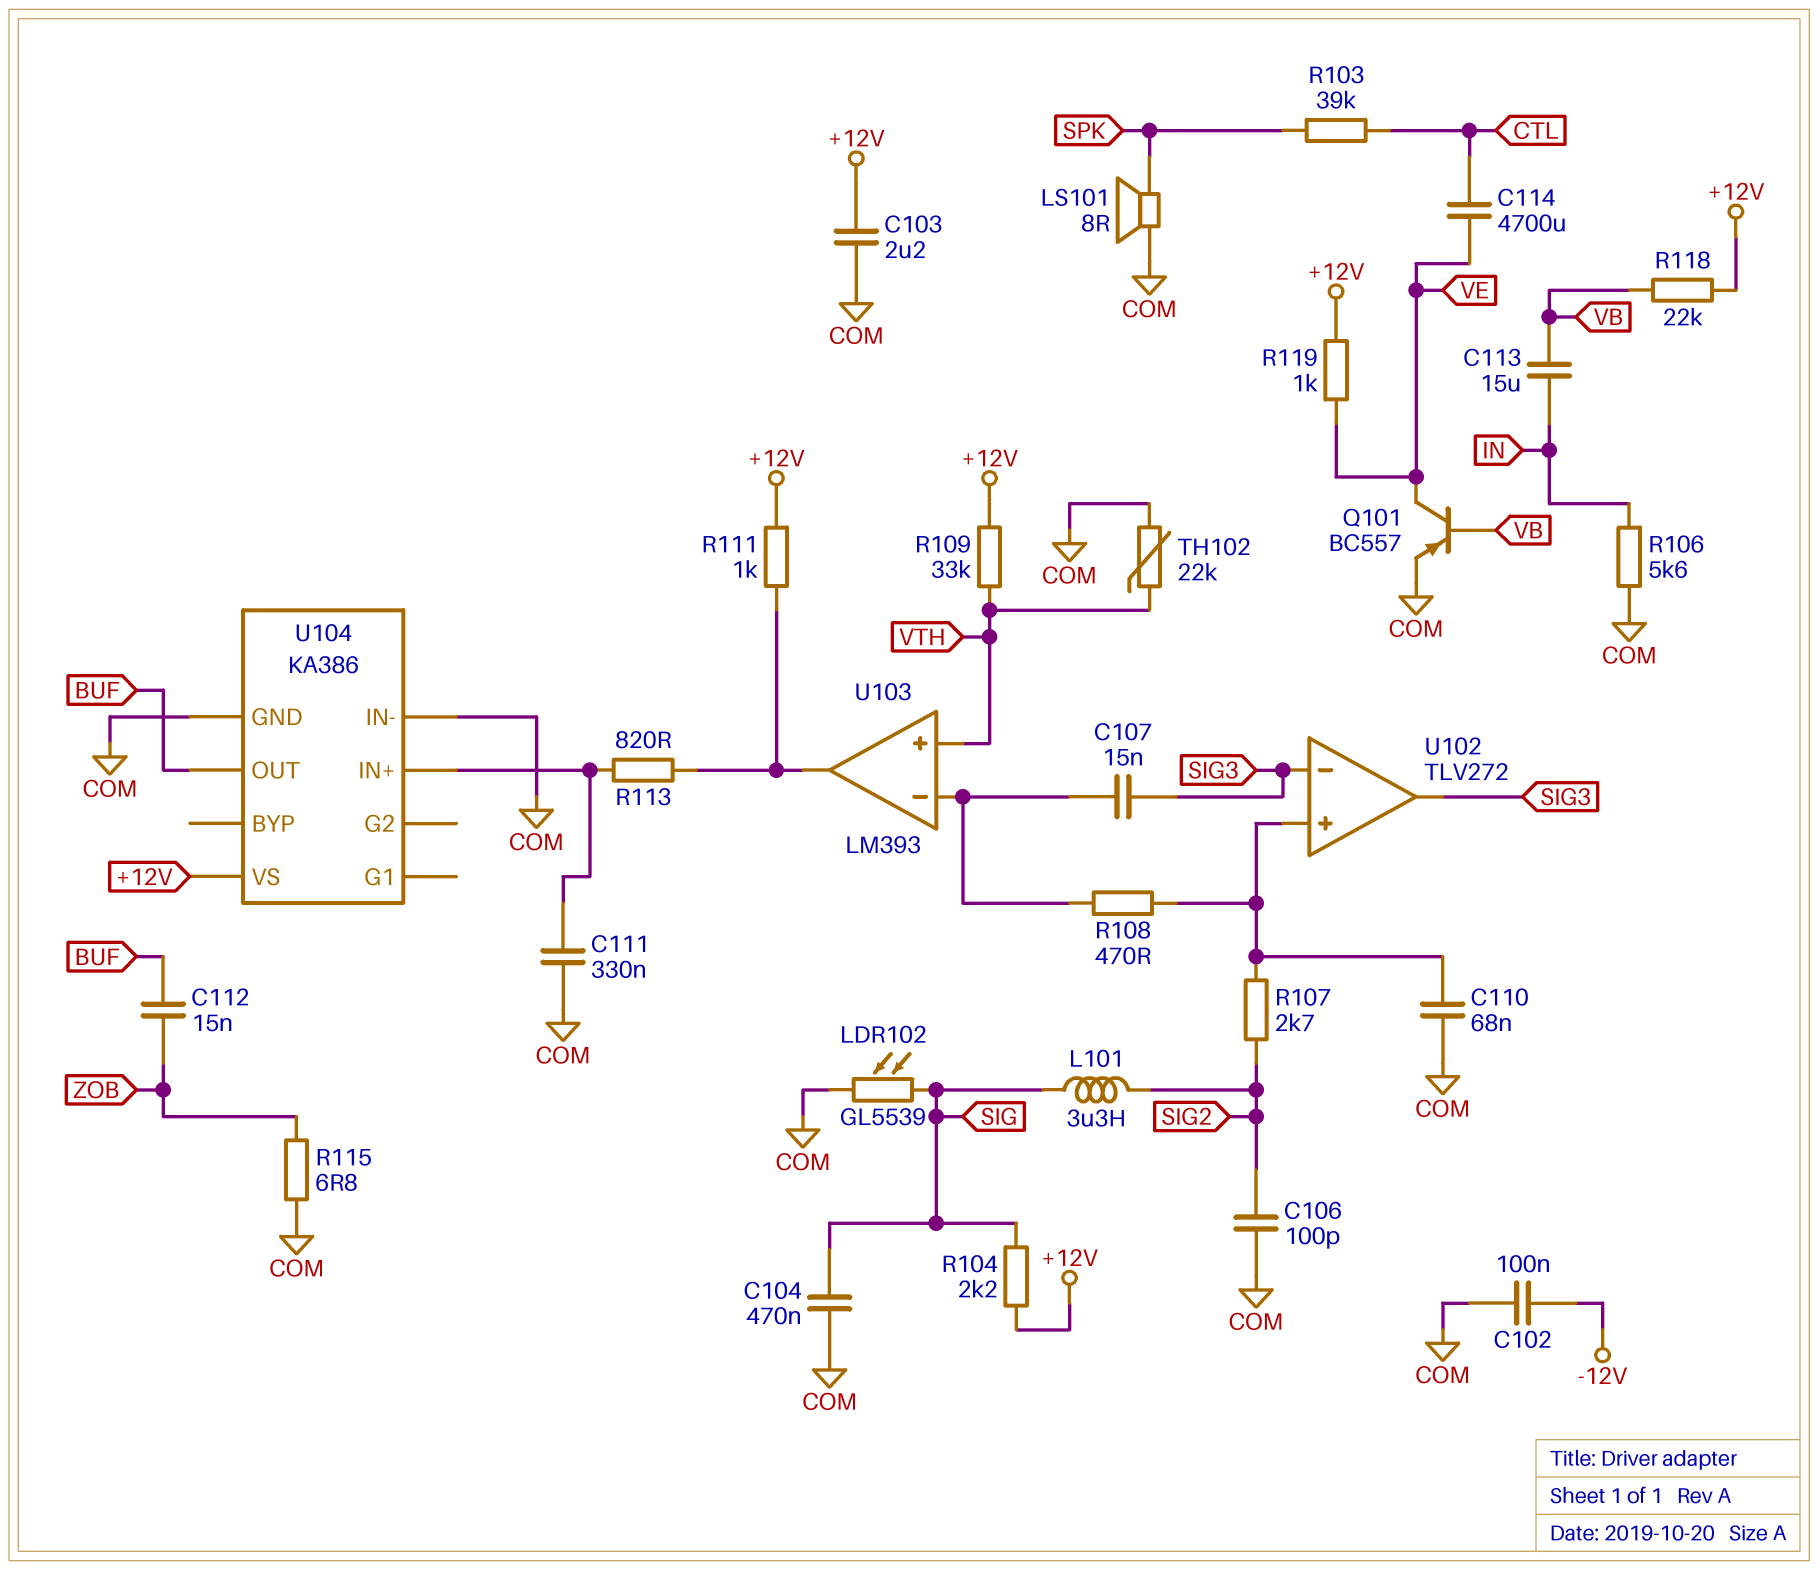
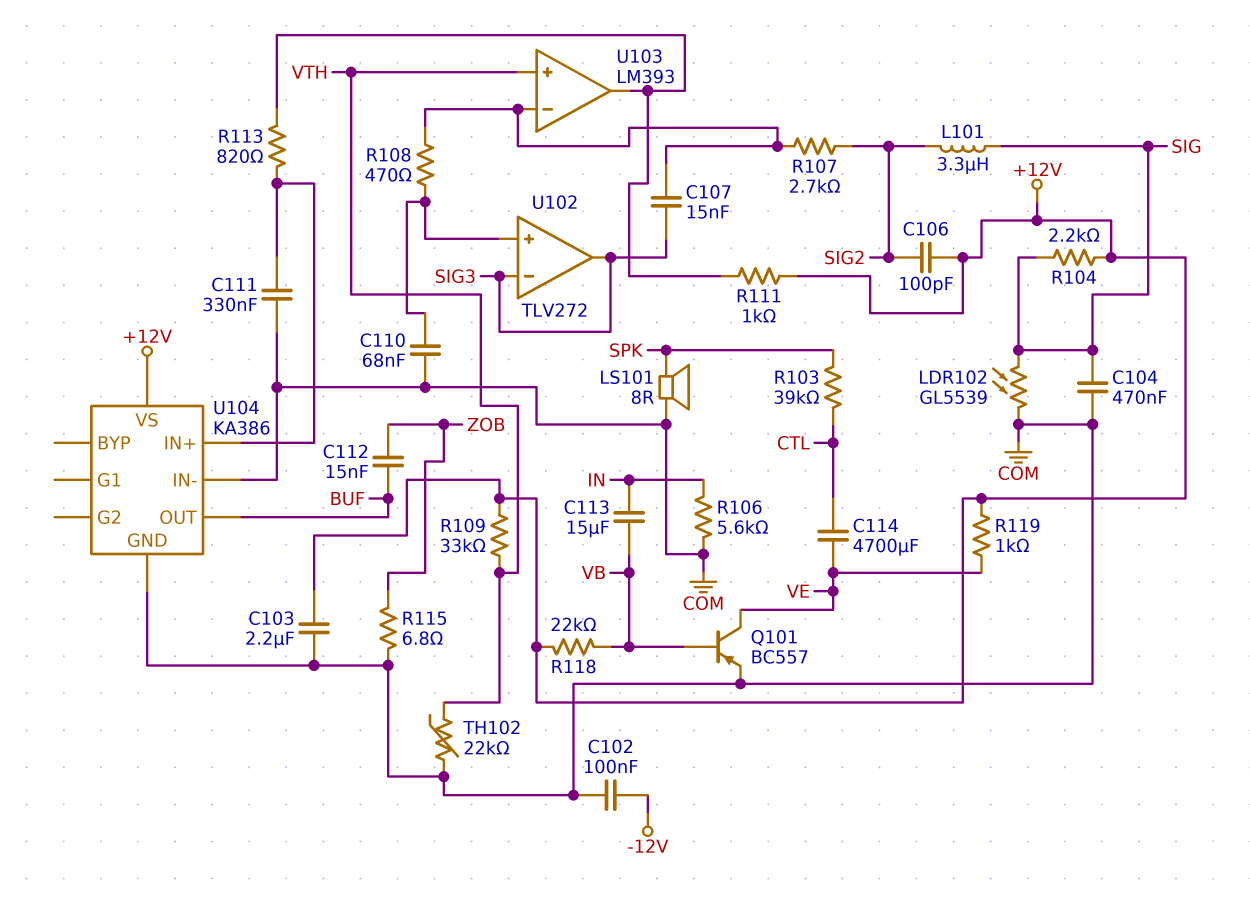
C106: 100pF (COM, SIG2) -> 100pF (+12V, SIG2)
R107: 2.7k (SIG2, U102/in+) -> 2.7k (SIG2, U103/in-)

